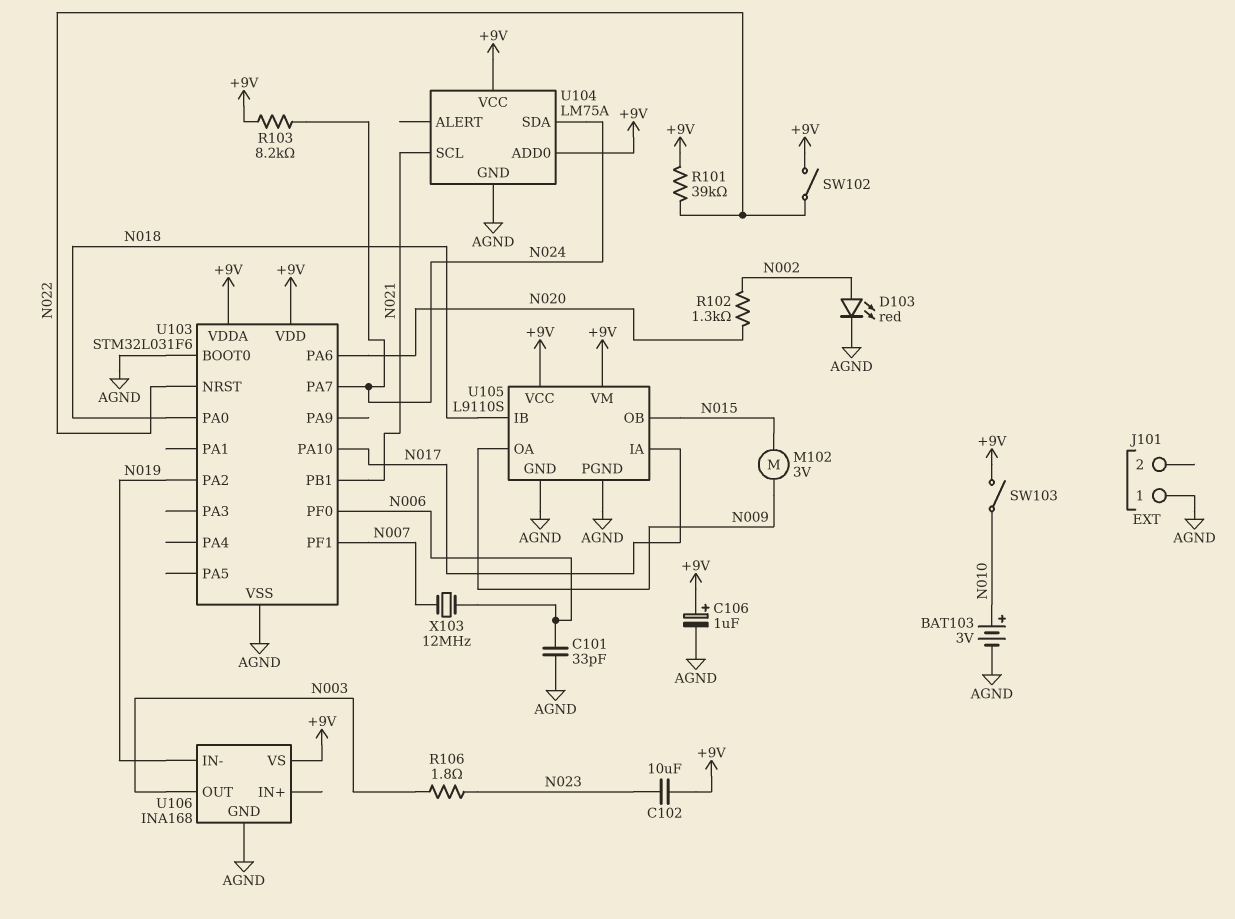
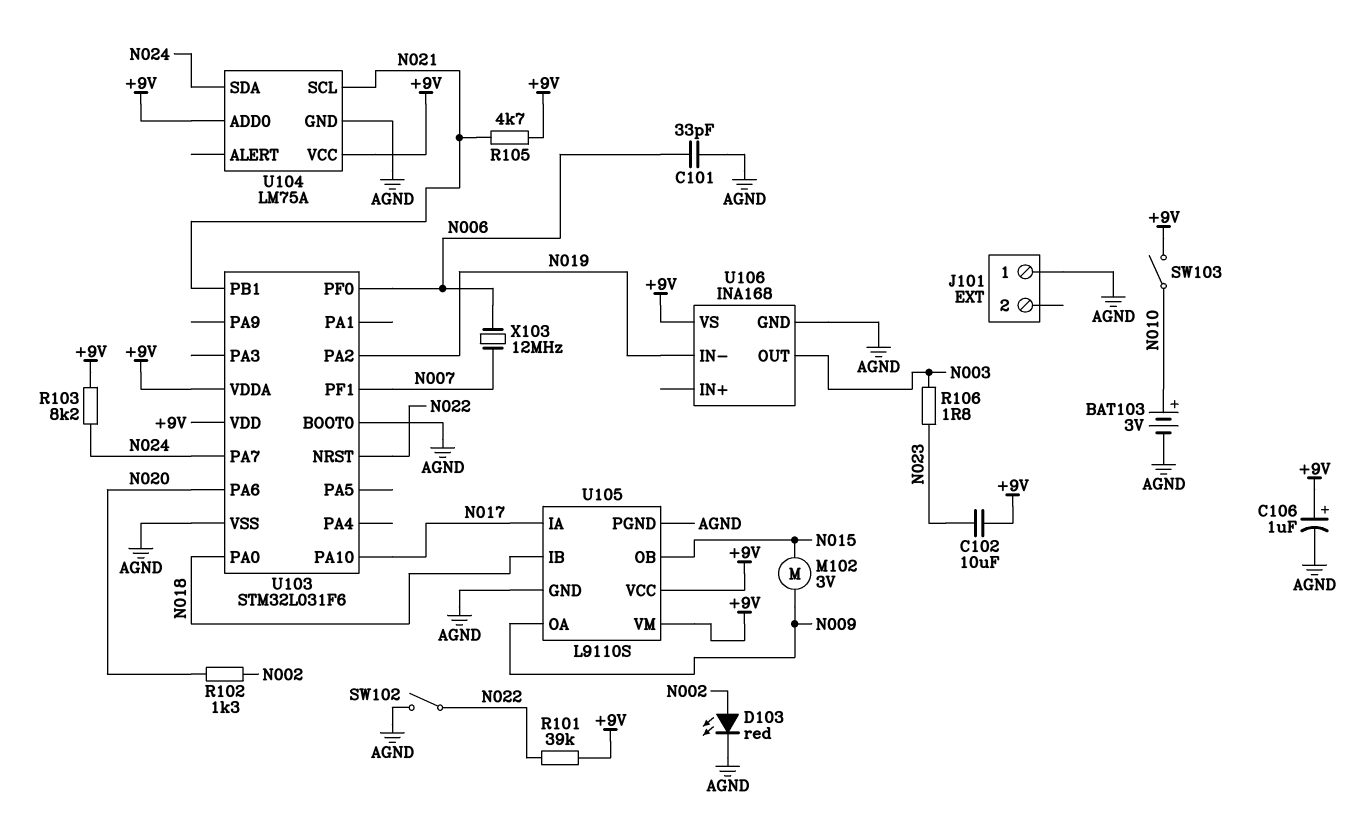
R105: none -> 4.7k (+9V, N021)
SW102: switch (+9V, N022) -> switch (AGND, N022)

